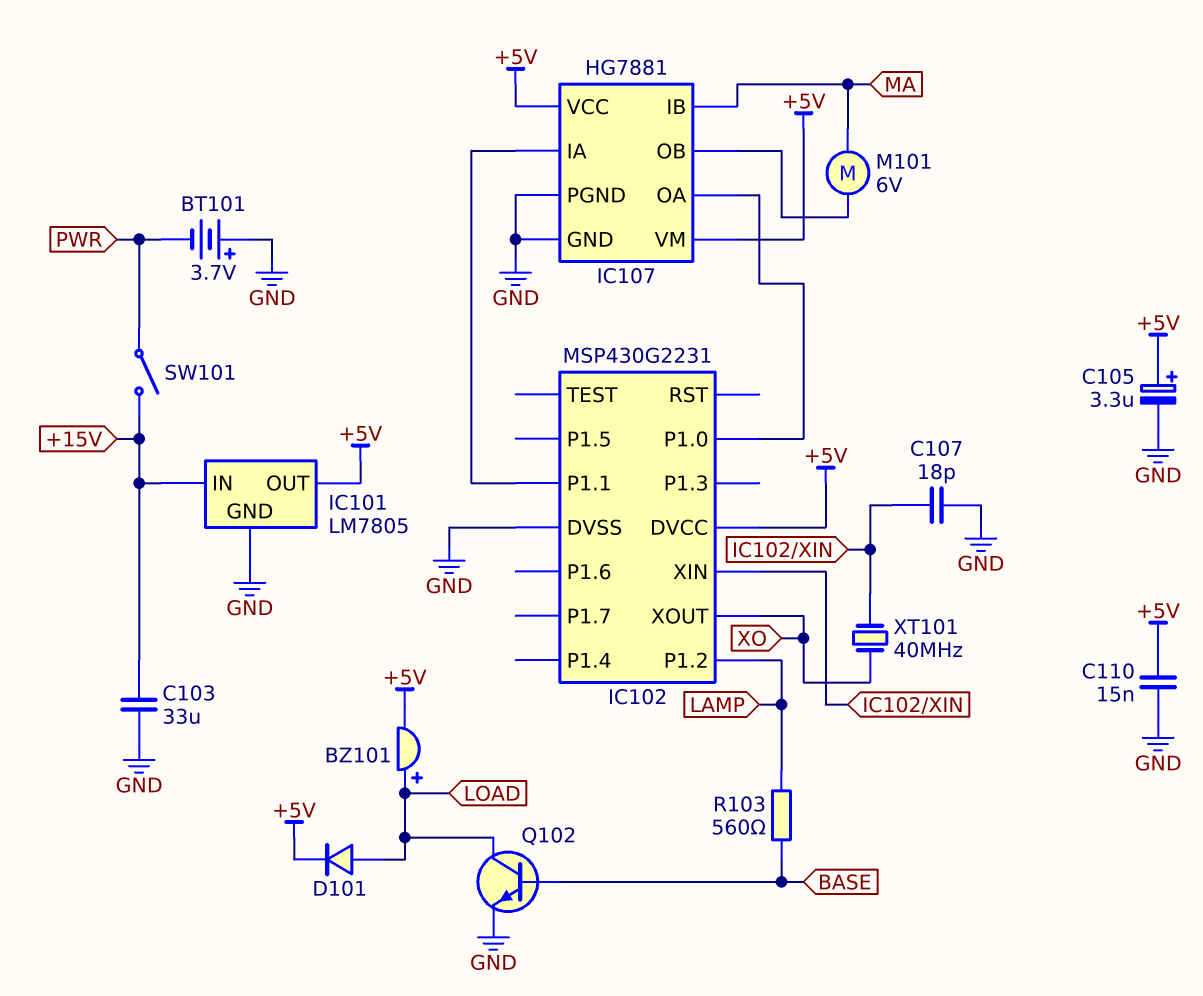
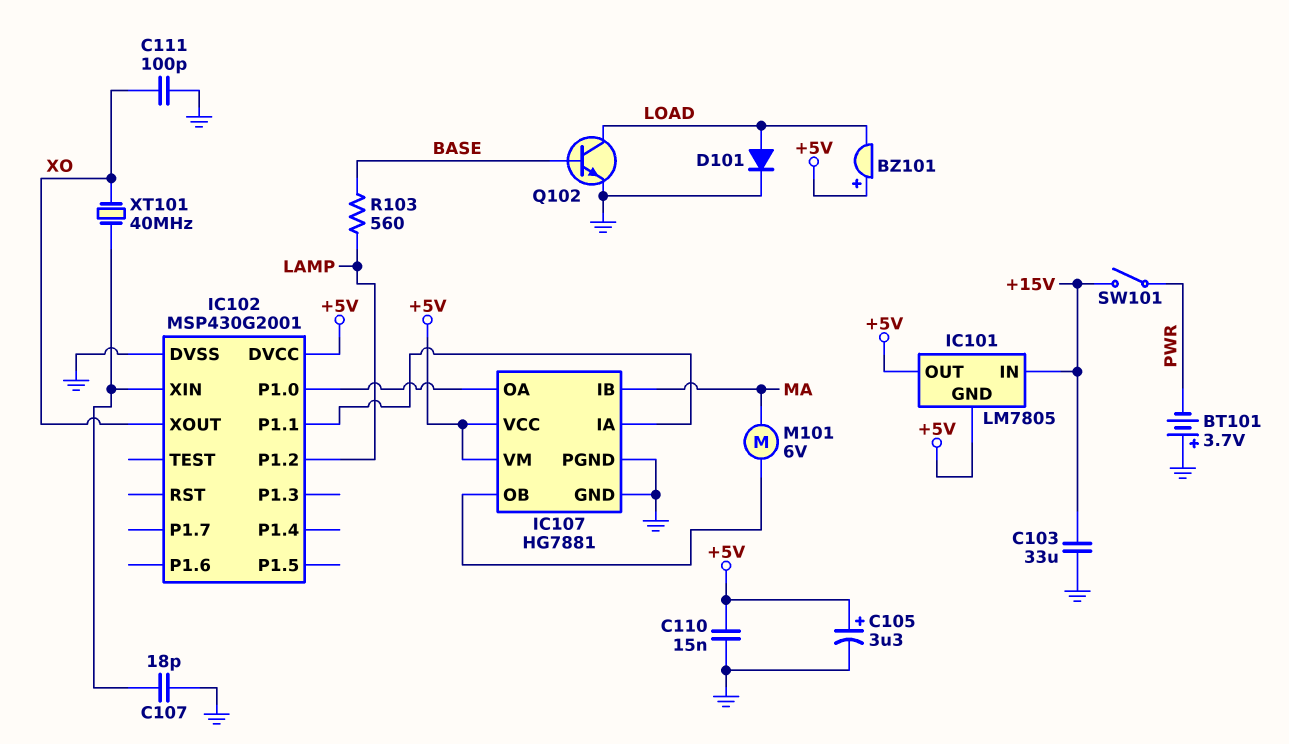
BZ101: buzzer (plus LOAD, minus +5V) -> buzzer (plus +5V, minus LOAD)
C111: none -> 100pF (GND, XO)
D101: diode (A LOAD, K +5V) -> diode (A LOAD, K GND)
IC101 pin GND: GND -> +5V
IC102: MSP430G2231 -> MSP430G2001

